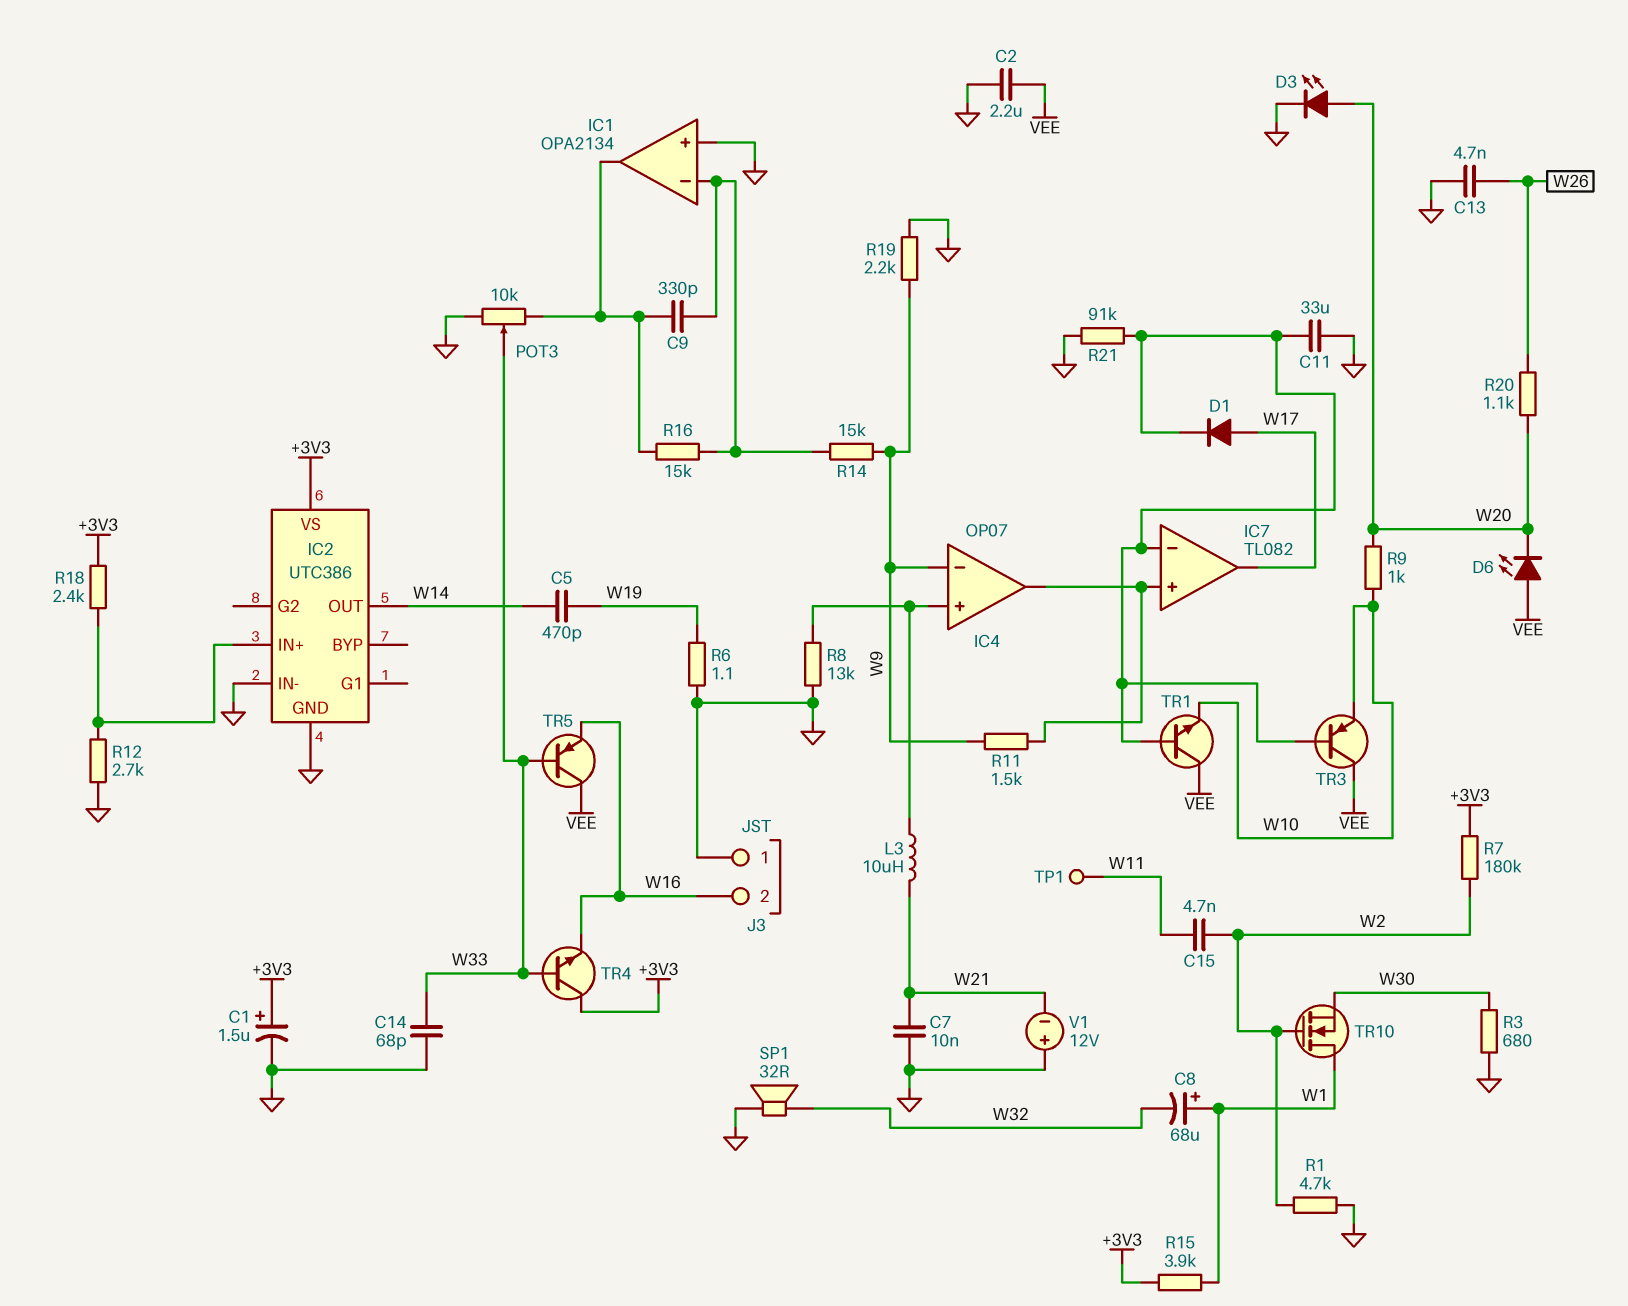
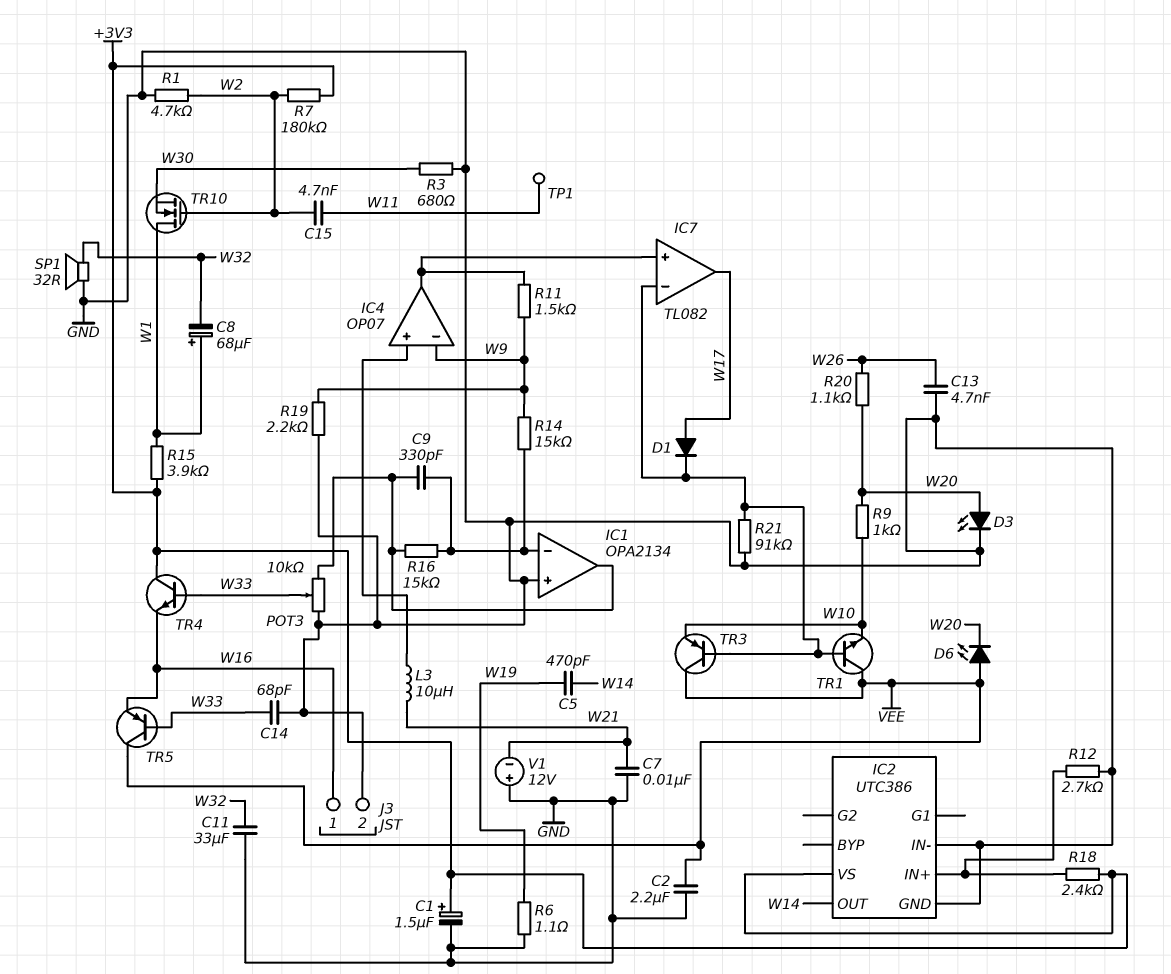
C11: 33uF (GND, IC7/in-) -> 33uF (GND, W32)
J3 pin 1: GND -> W16
J3 pin 2: W16 -> GND
R8: 13k (GND, IC4/in+) -> none

